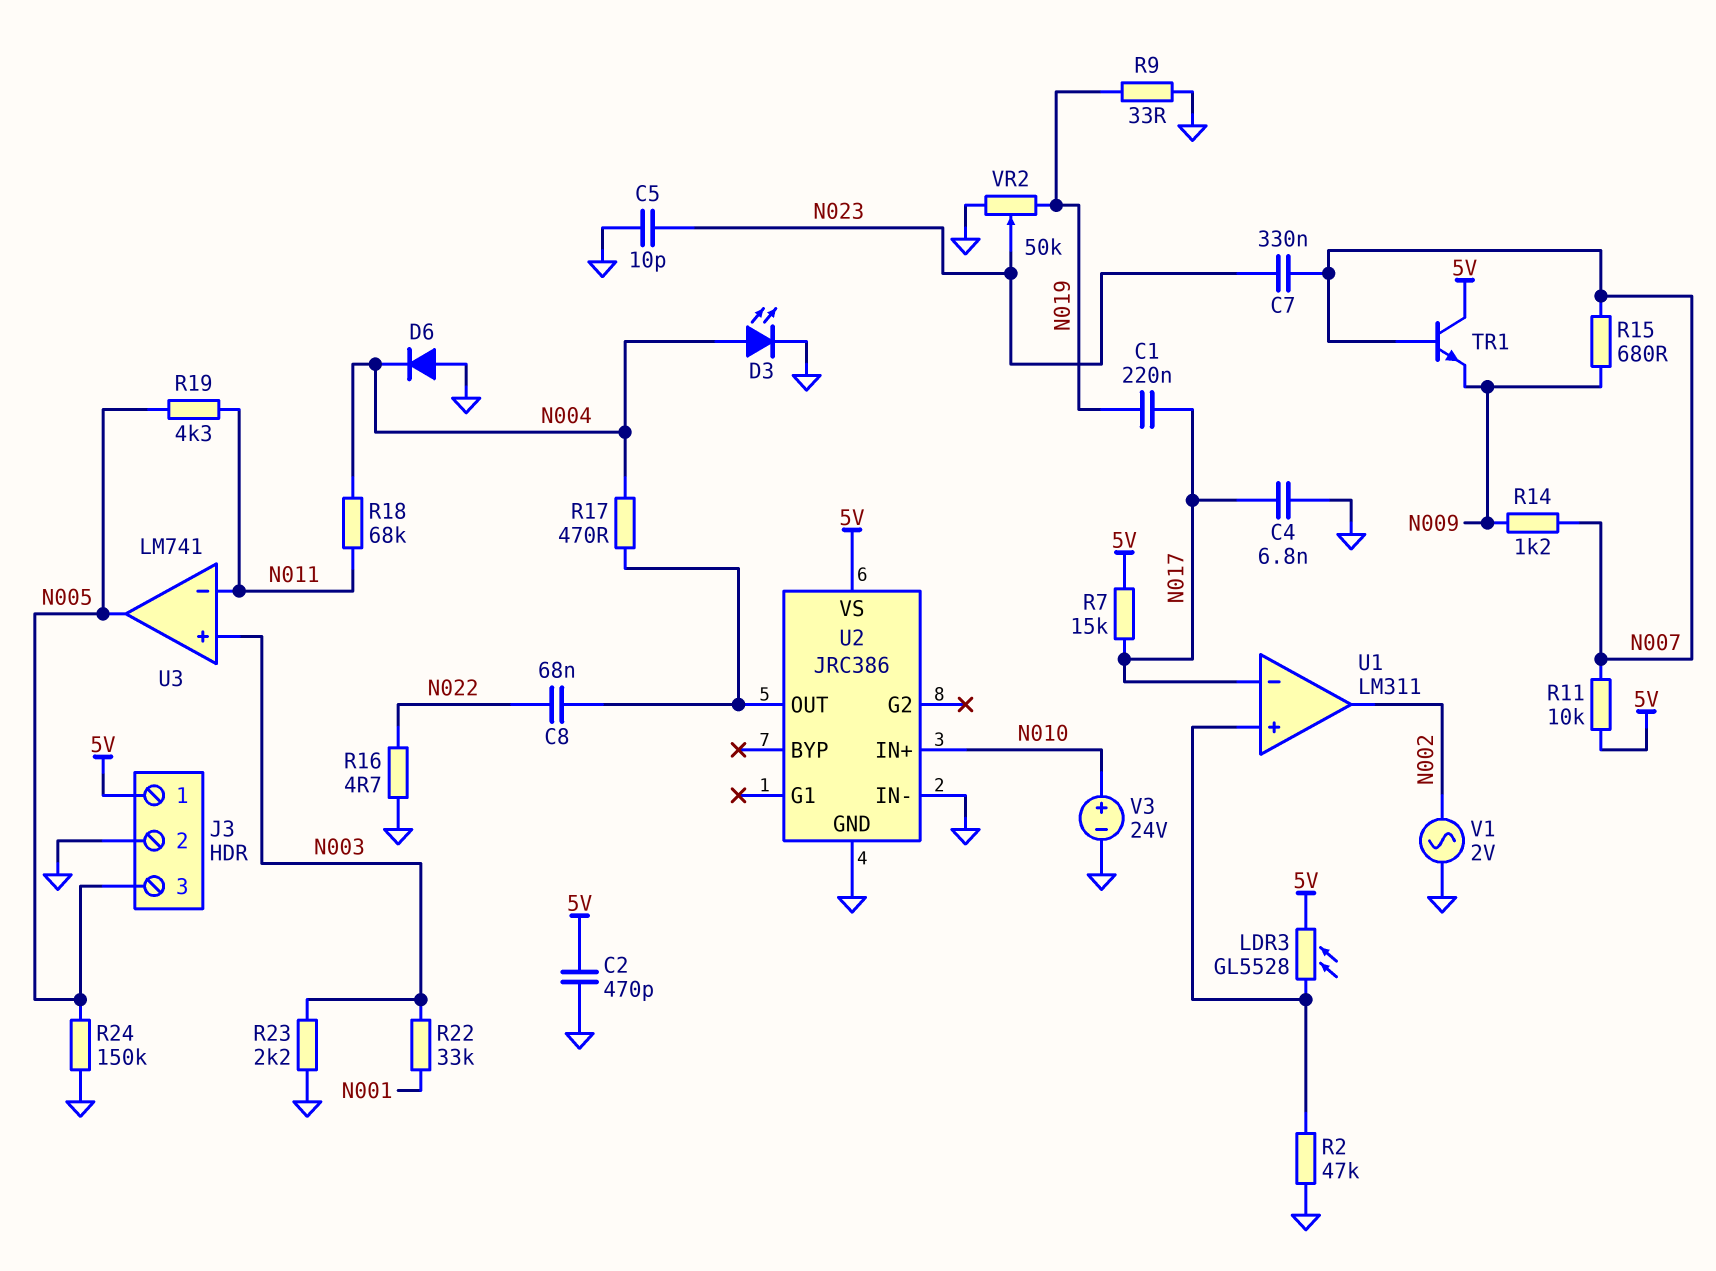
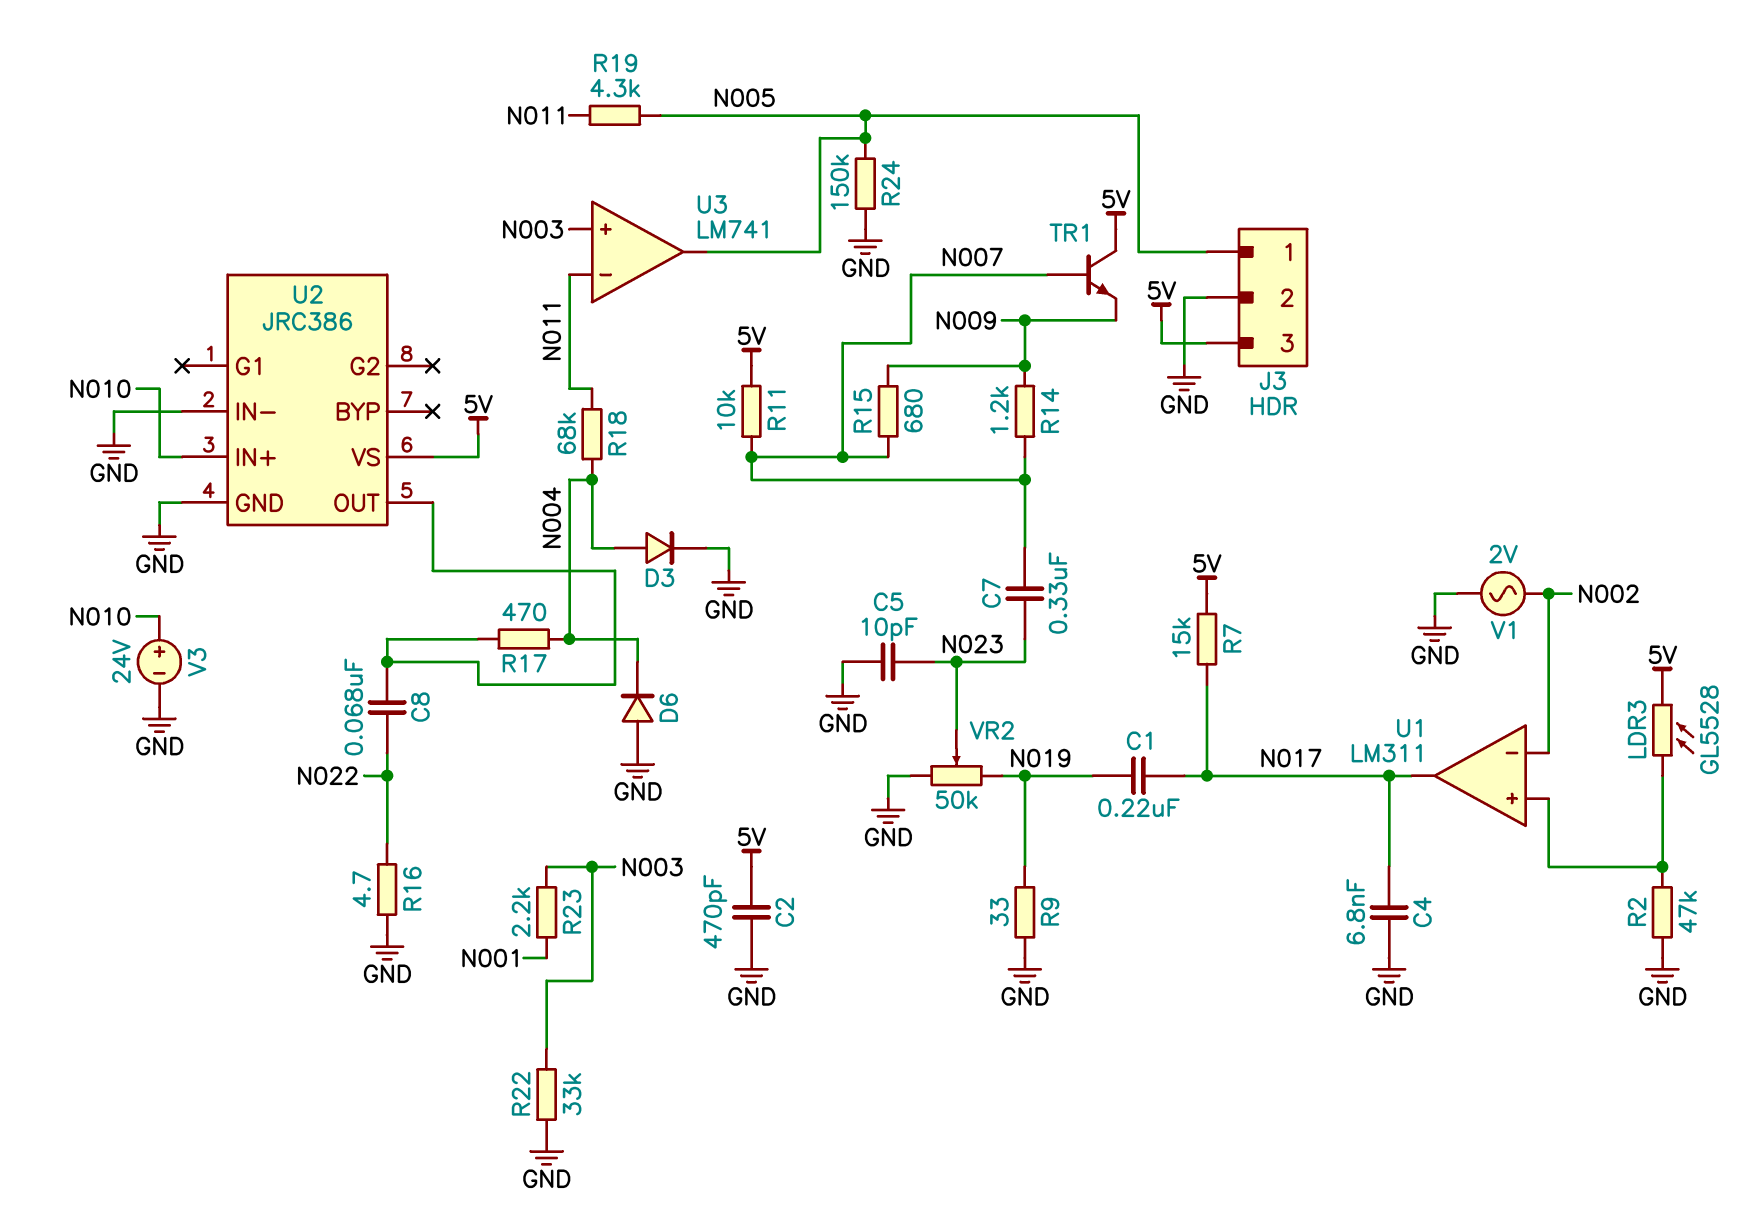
D3: LED (A N004, K GND) -> diode (A N004, K GND)
J3 pin 1: 5V -> N005
J3 pin 3: N005 -> 5V
R22: 33k (N001, N003) -> 33k (GND, N003)
R23: 2.2k (GND, N003) -> 2.2k (N001, N003)
U1 pin in-: N017 -> N002
U1 pin out: N002 -> N017

